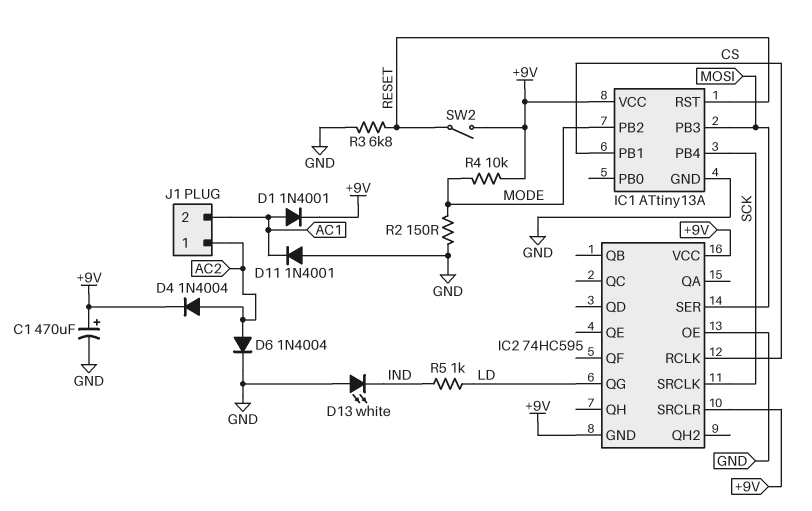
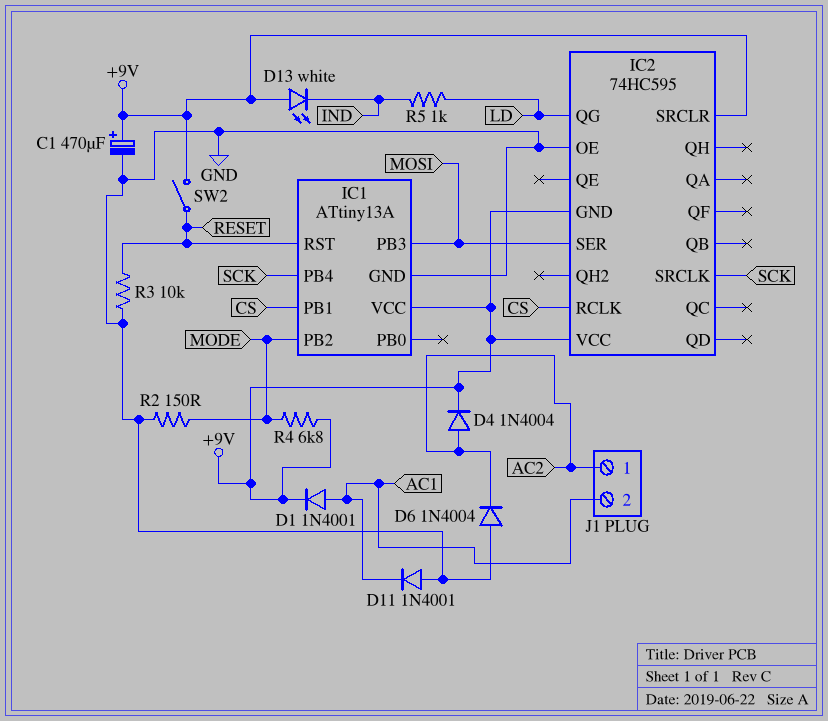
D6: diode 1N4004 (A AC2, K GND) -> diode 1N4004 (A GND, K AC2)
D13: LED white (A GND, K IND) -> LED white (A +9V, K IND)
R3: 6.8k (GND, RESET) -> 10k (GND, RESET)
R4: 10k (+9V, MODE) -> 6.8k (+9V, MODE)

